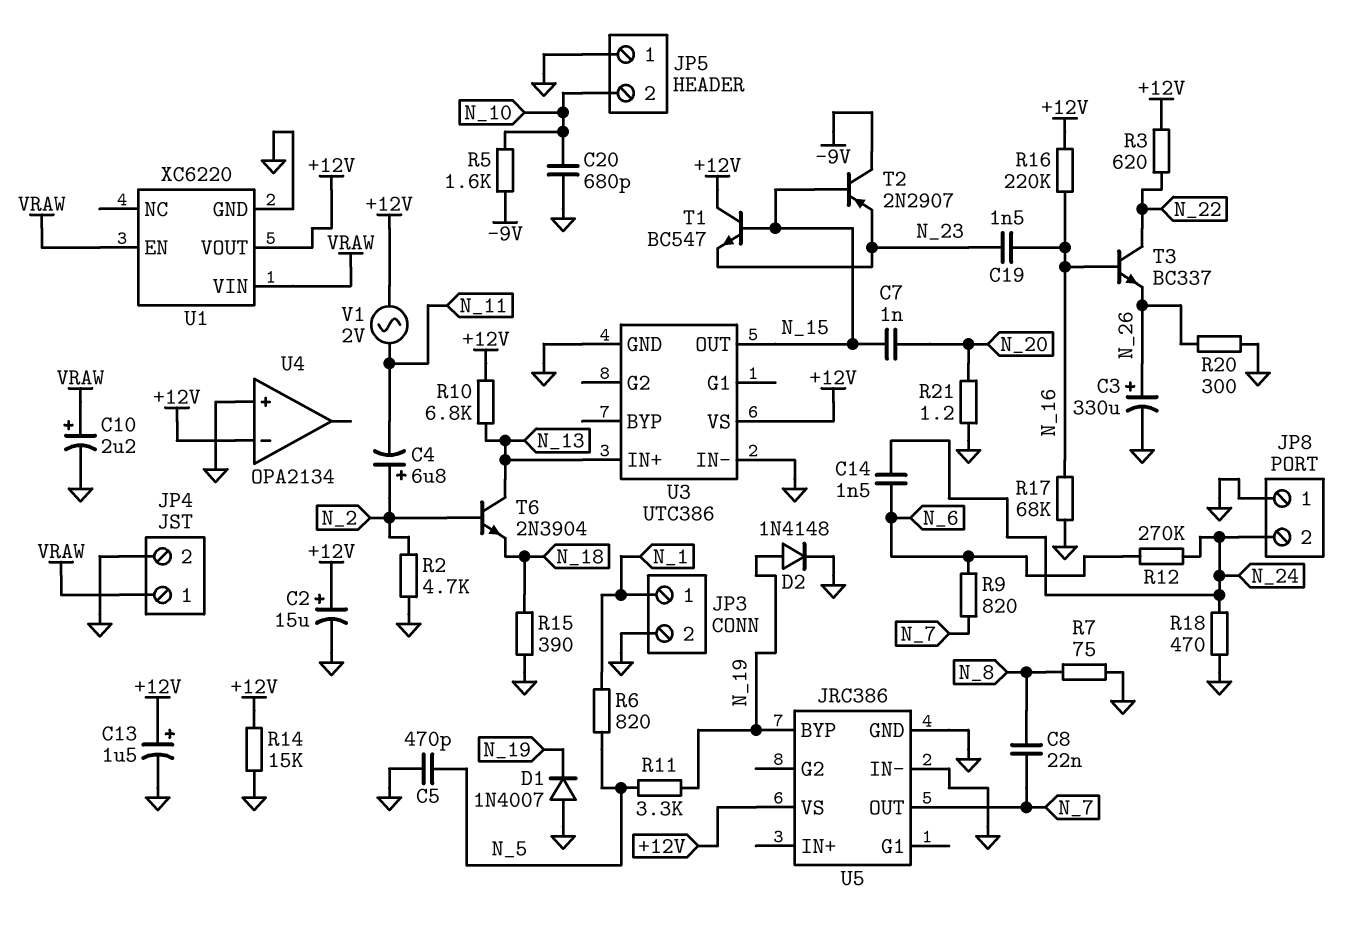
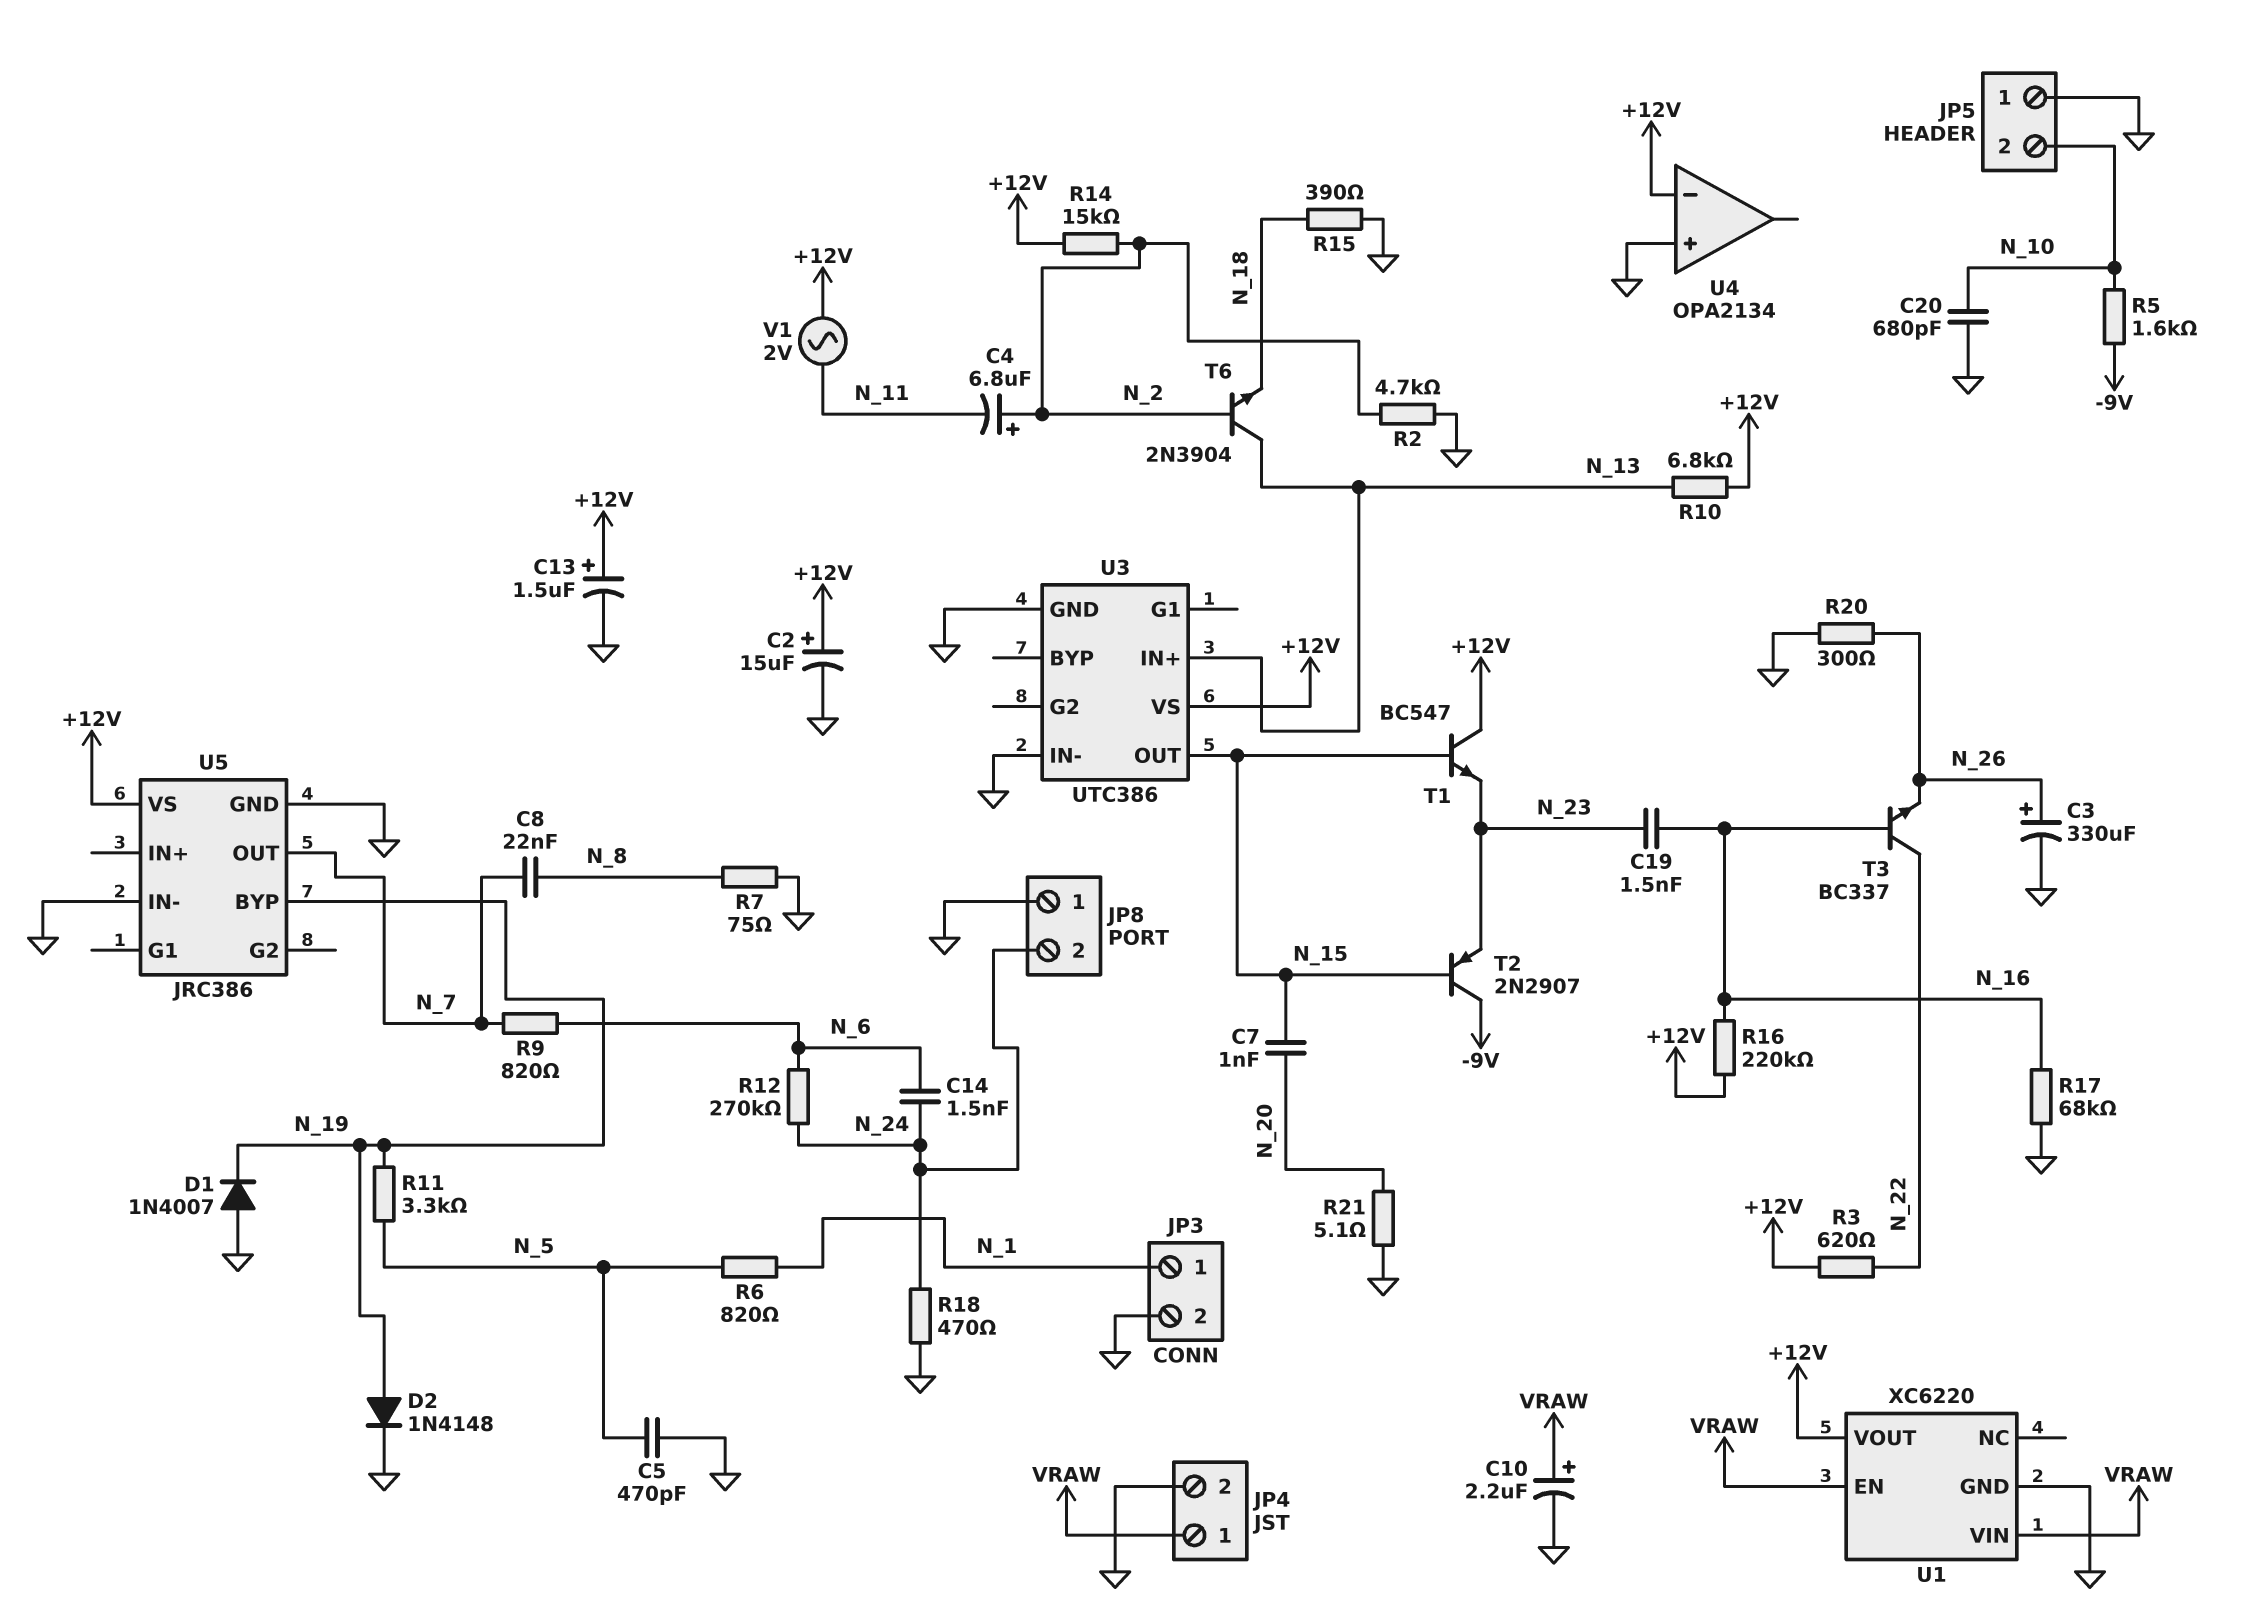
R14: 15k (+12V, GND) -> 15k (+12V, N_2)
R21: 1.2 (GND, N_20) -> 5.1 (GND, N_20)

